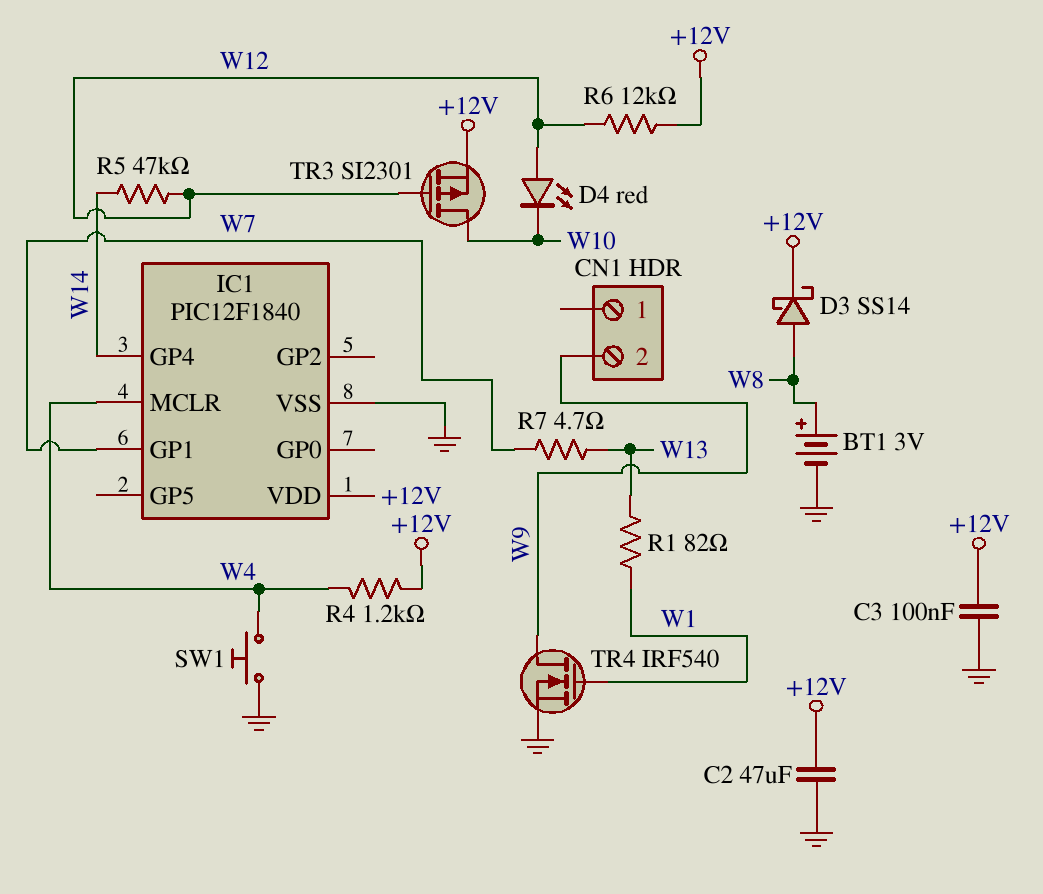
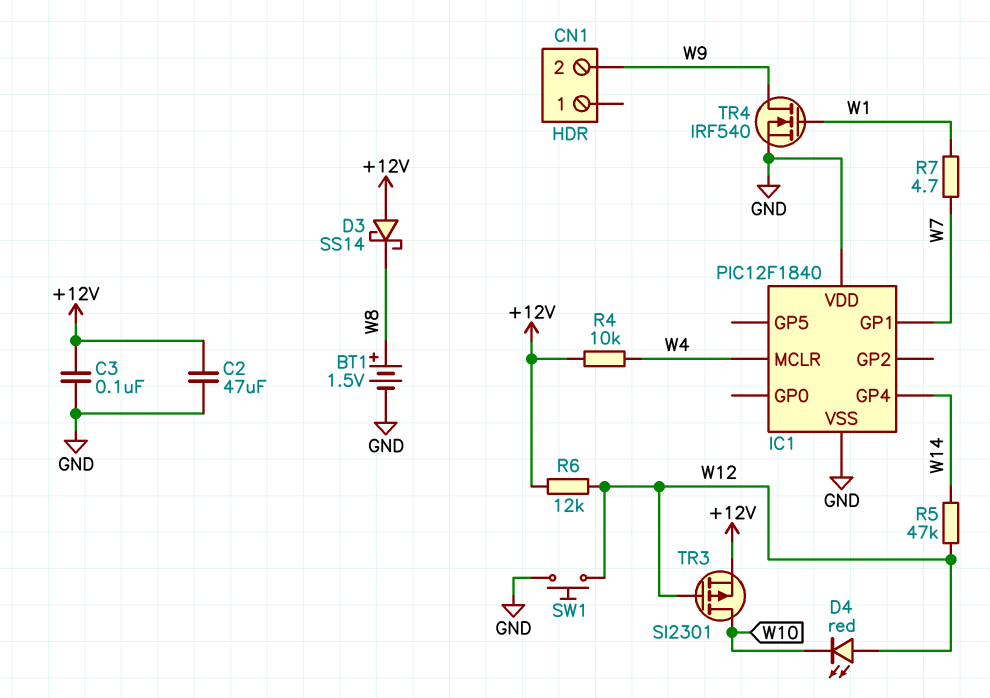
BT1: 3V (plus W8, minus GND) -> 1.5V (plus W8, minus GND)
D3: schottky SS14 (A W8, K +12V) -> schottky SS14 (A +12V, K W8)
IC1 pin VDD: +12V -> GND
R1: 82 (W1, W13) -> none
R4: 1.2k (+12V, W4) -> 10k (+12V, W4)
R7: 4.7 (W7, W13) -> 4.7 (W1, W7)
SW1: button (GND, W4) -> button (GND, W12)

